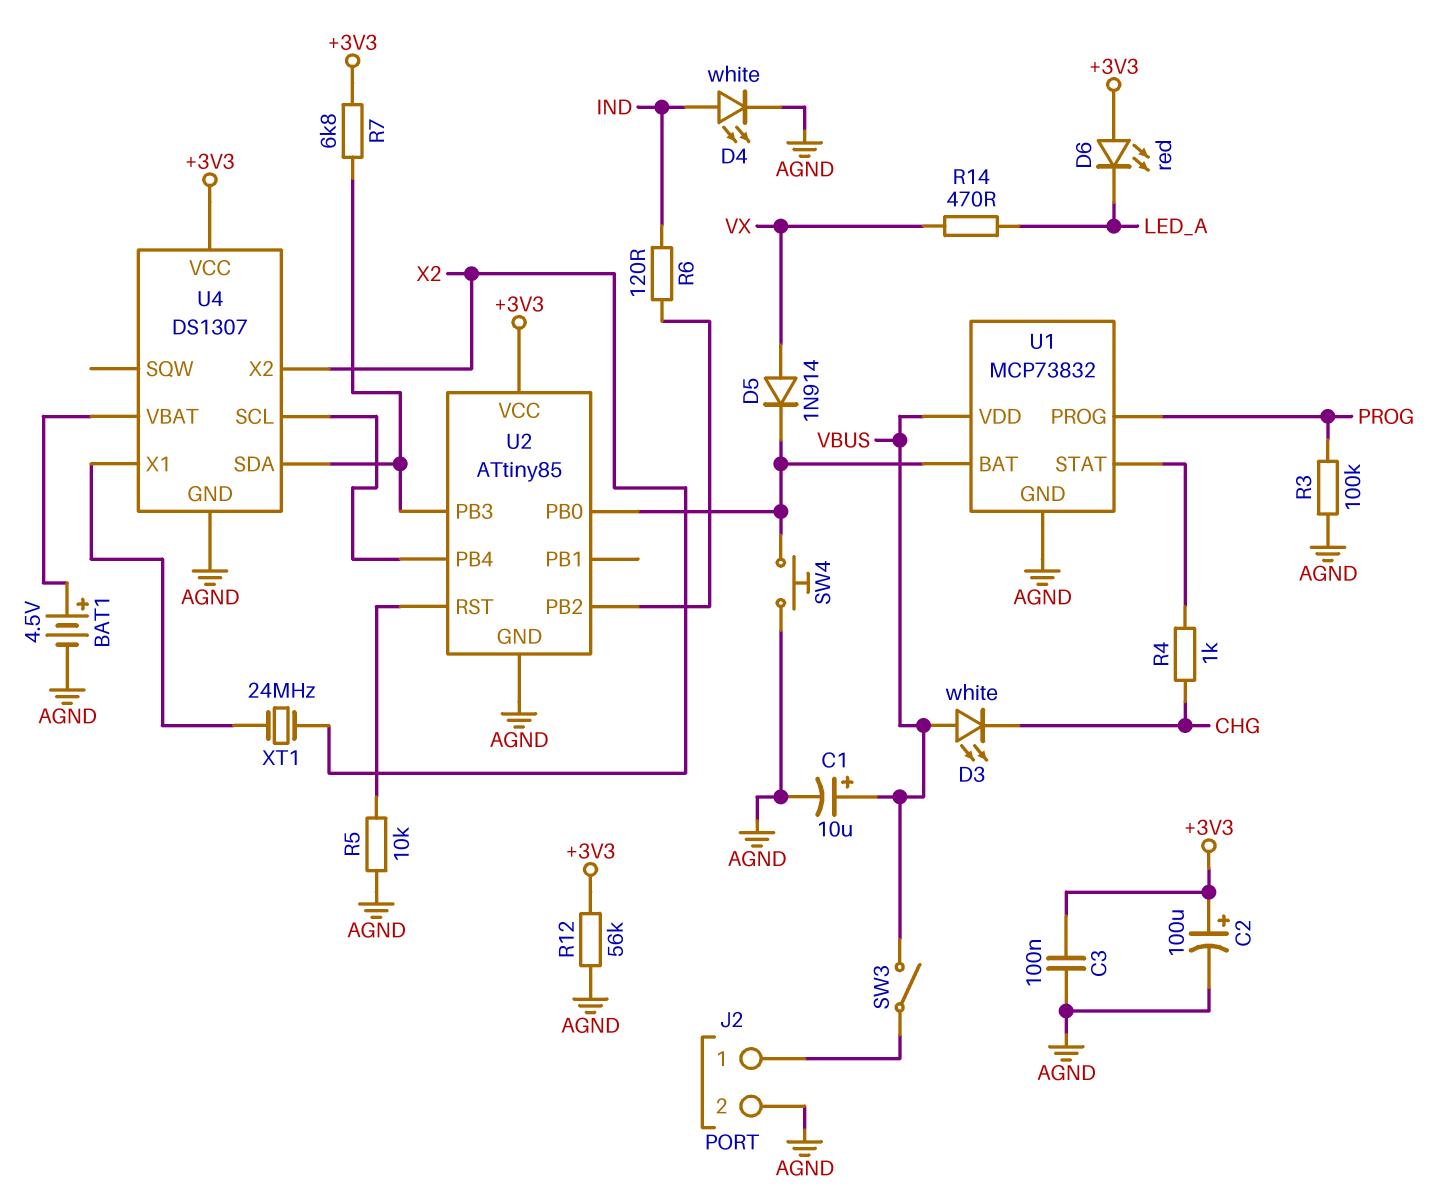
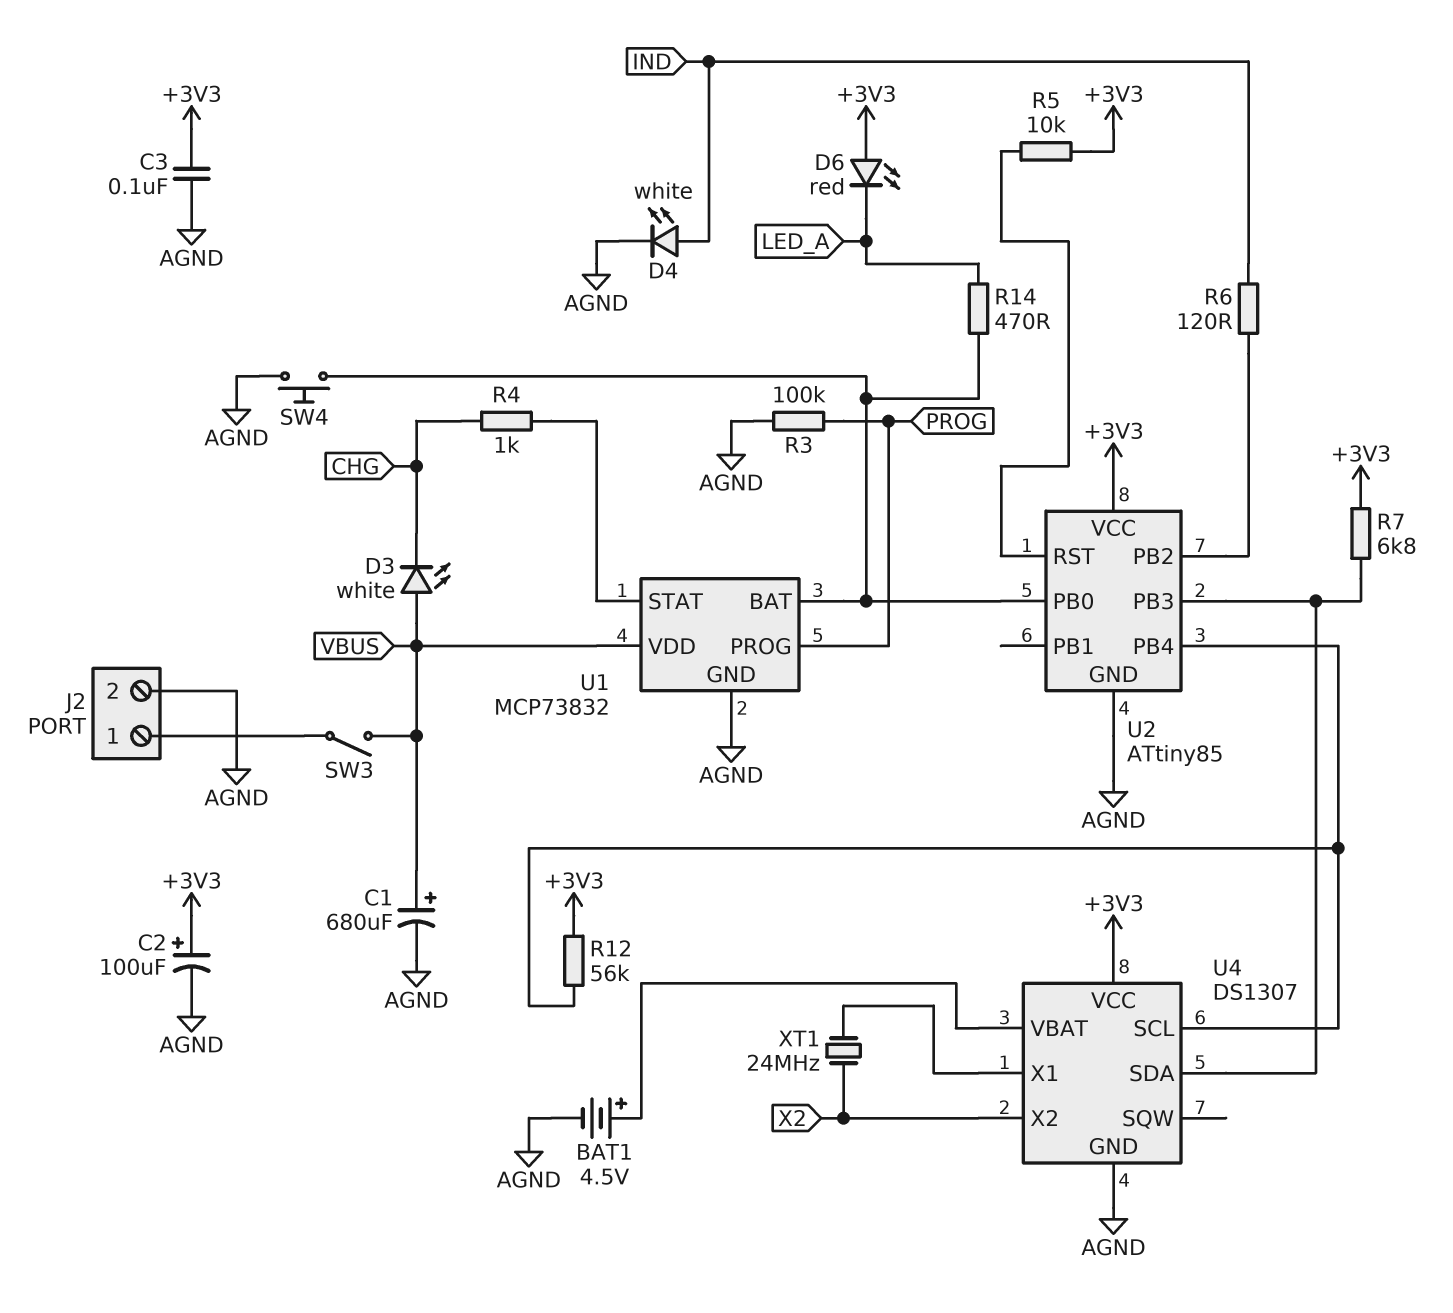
C1: 10uF (plus VBUS, minus AGND) -> 680uF (plus VBUS, minus AGND)
D5: diode 1N914 (A VX, K U1/BAT) -> none
R5: 10k (AGND, U2/RST) -> 10k (+3V3, U2/RST)
R12: 56k (+3V3, AGND) -> 56k (+3V3, U2/PB4)
R14: 470 (LED_A, VX) -> 470 (LED_A, U1/BAT)

